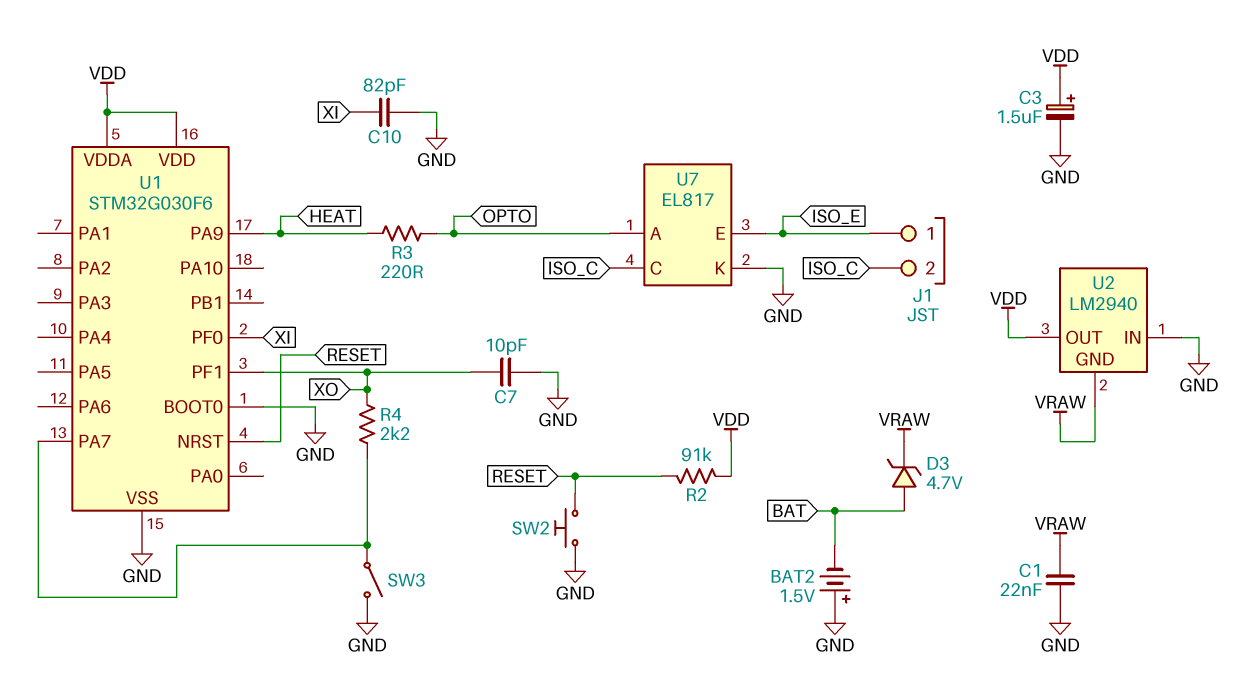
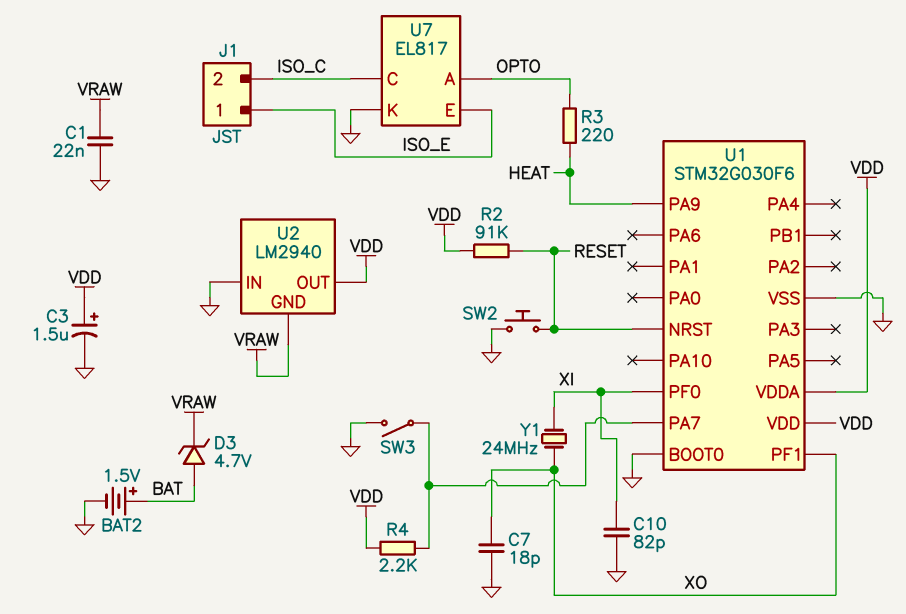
BAT2: 1.5V (plus GND, minus BAT) -> 1.5V (plus BAT, minus GND)
C7: 10pF (GND, XO) -> 18pF (GND, XO)
R4: 2.2k (U1/PA7, XO) -> 2.2k (U1/PA7, VDD)
Y1: none -> 24MHz (XI, XO)

